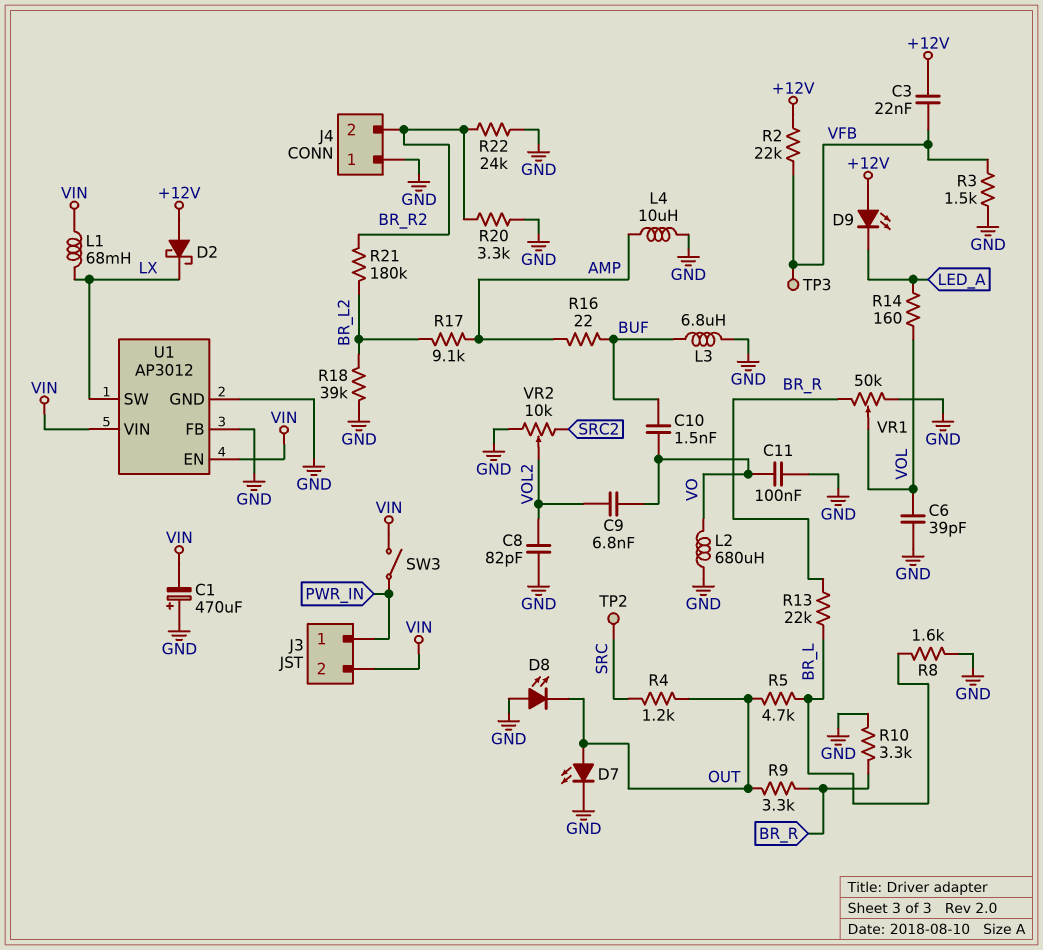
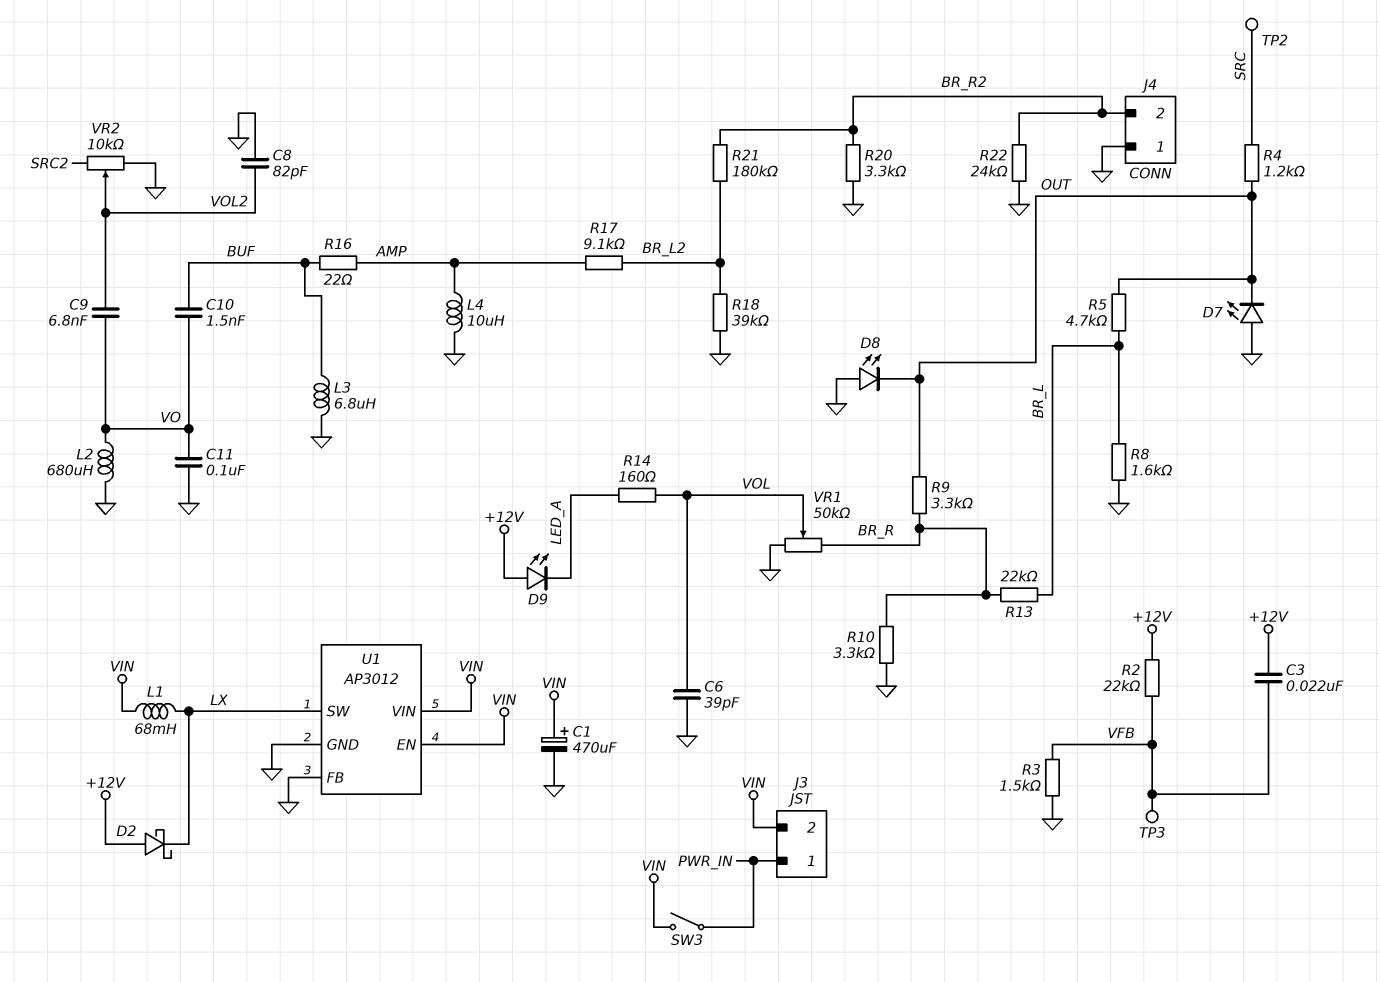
C1: 470uF (plus GND, minus VIN) -> 470uF (plus VIN, minus GND)
D7: LED (A OUT, K GND) -> LED (A GND, K OUT)

